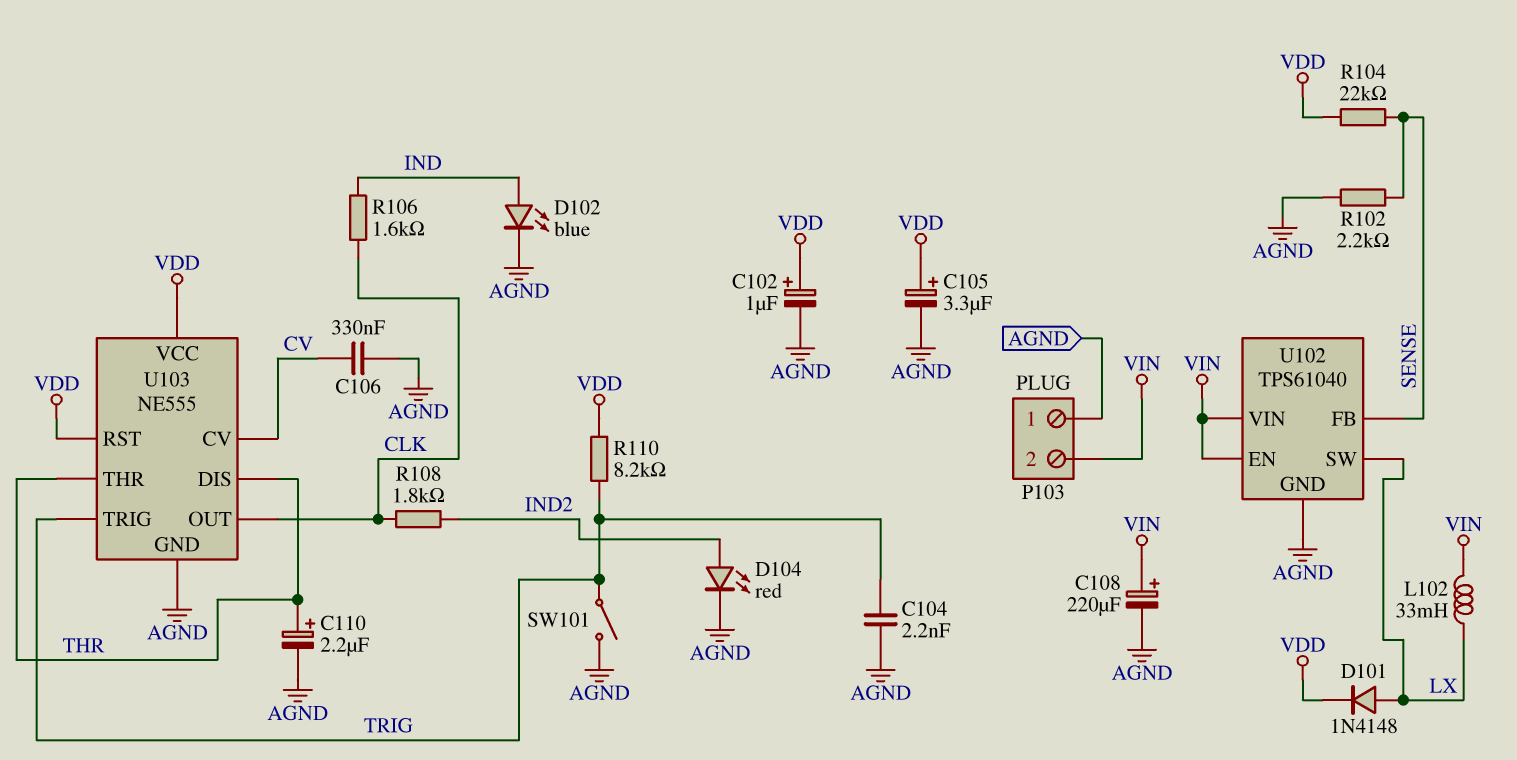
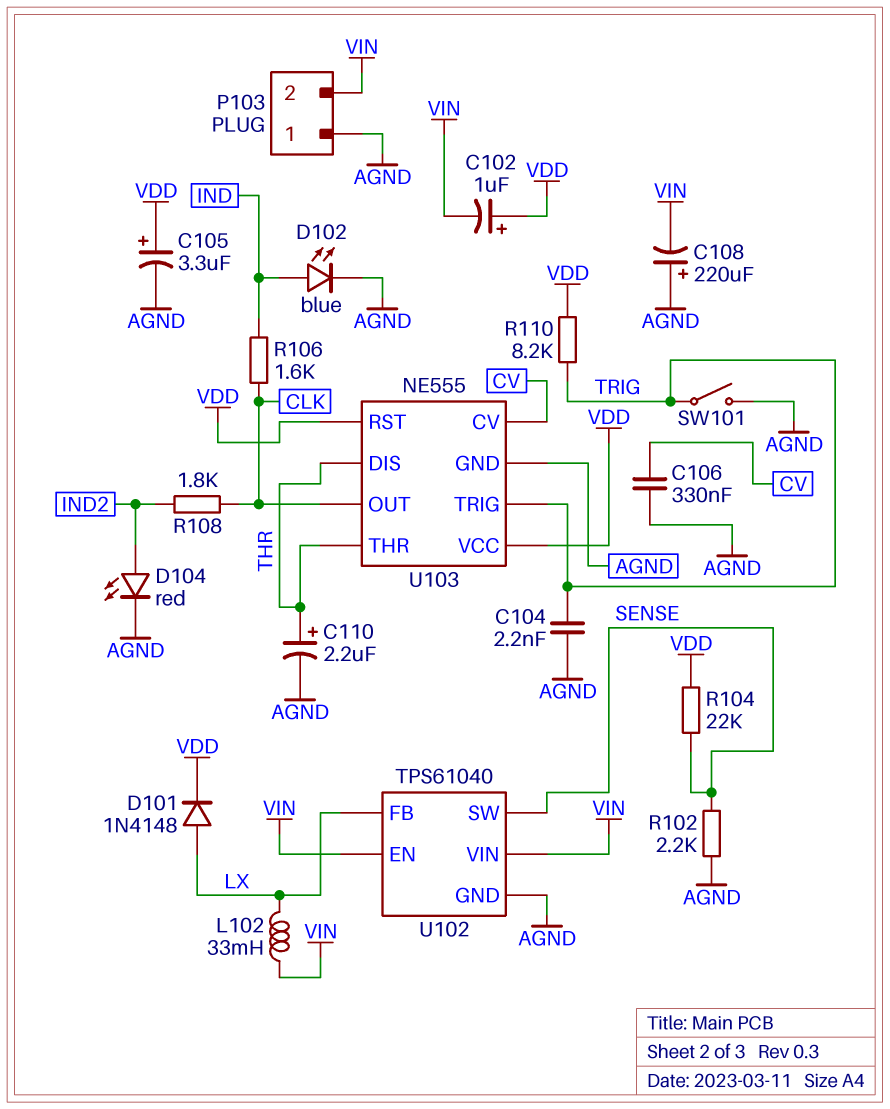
C102: 1uF (plus VDD, minus AGND) -> 1uF (plus VDD, minus VIN)
C108: 220uF (plus VIN, minus AGND) -> 220uF (plus AGND, minus VIN)
U102 pin FB: SENSE -> LX
U102 pin SW: LX -> SENSE

